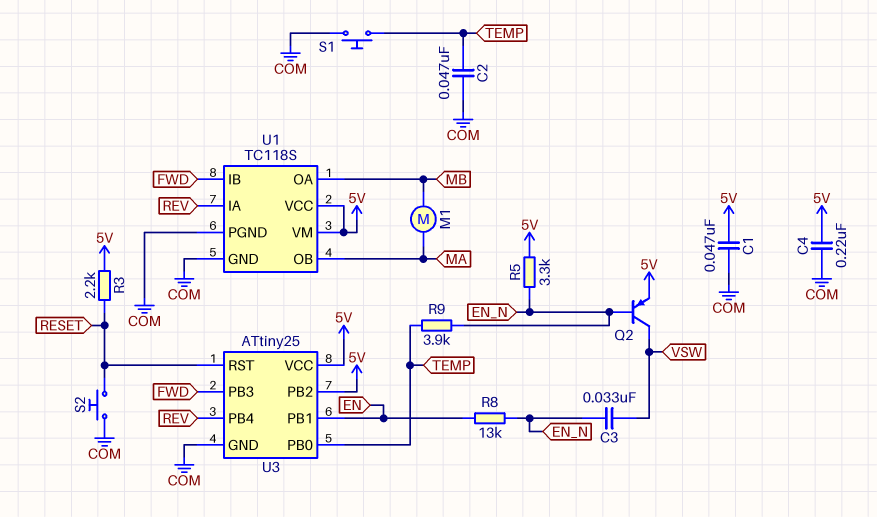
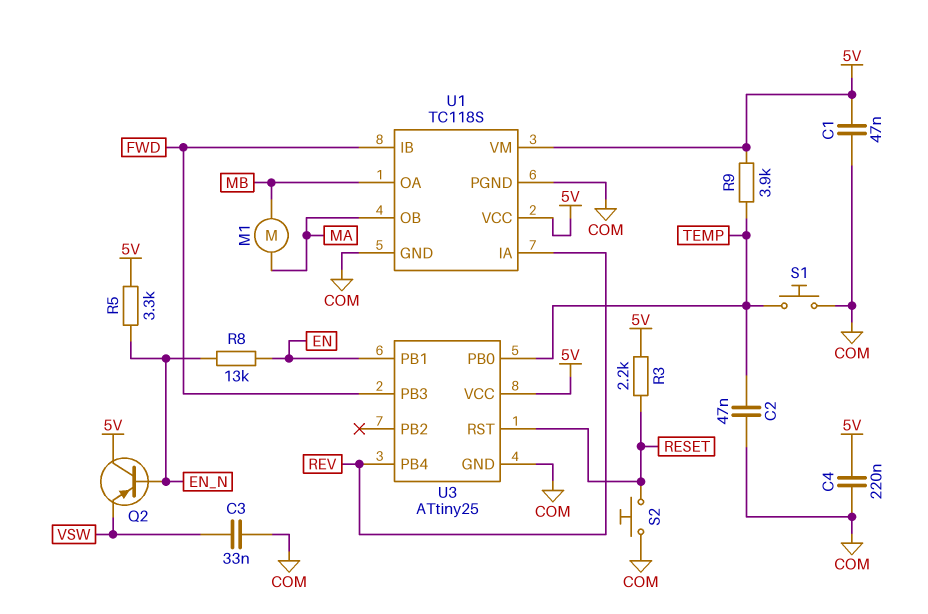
C3: 33nF (EN_N, VSW) -> 33nF (COM, VSW)
Q2: PNP (B EN_N, C VSW, E 5V) -> PNP (B EN_N, C 5V, E VSW)
R9: 3.9k (EN_N, TEMP) -> 3.9k (5V, TEMP)
U3 pin PB2: 5V -> none

